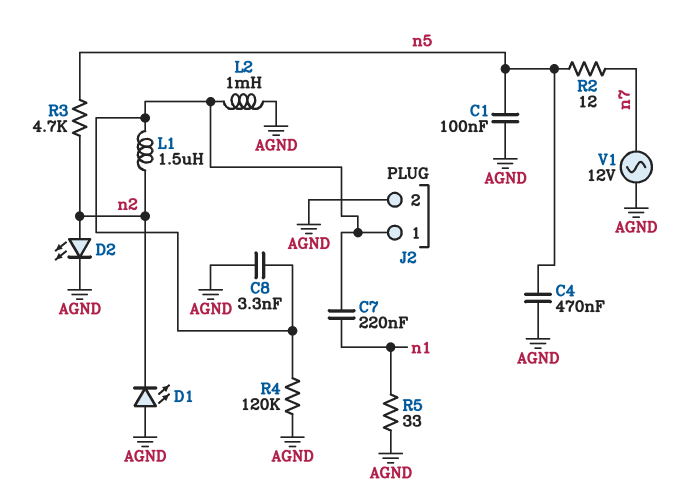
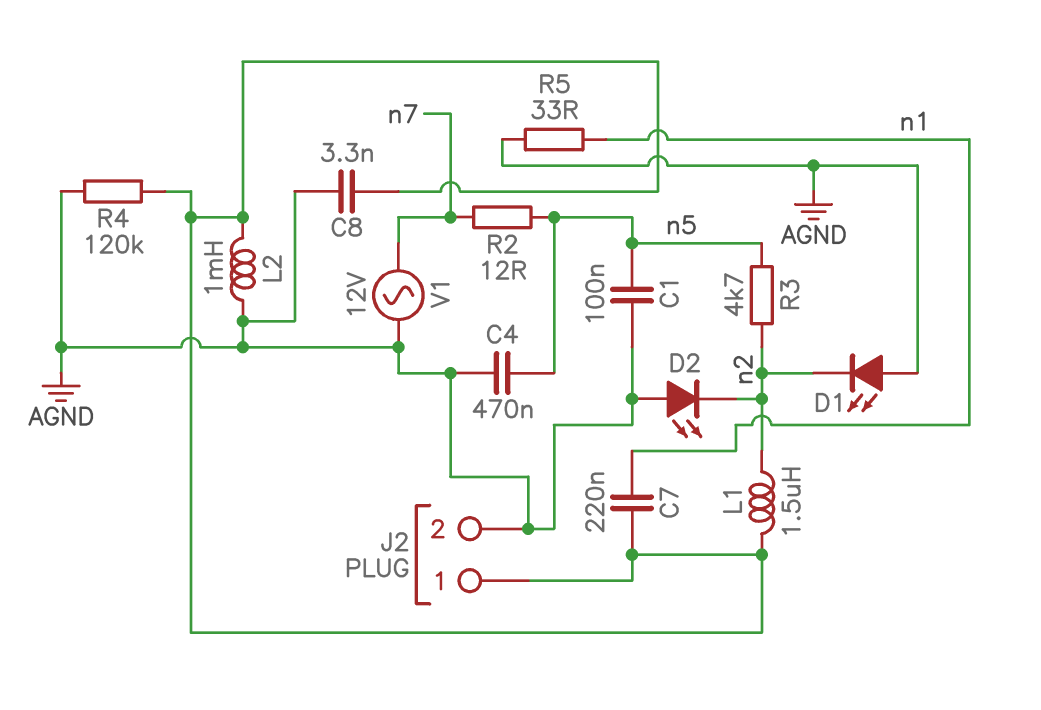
D2: LED (A n2, K AGND) -> LED (A AGND, K n2)

